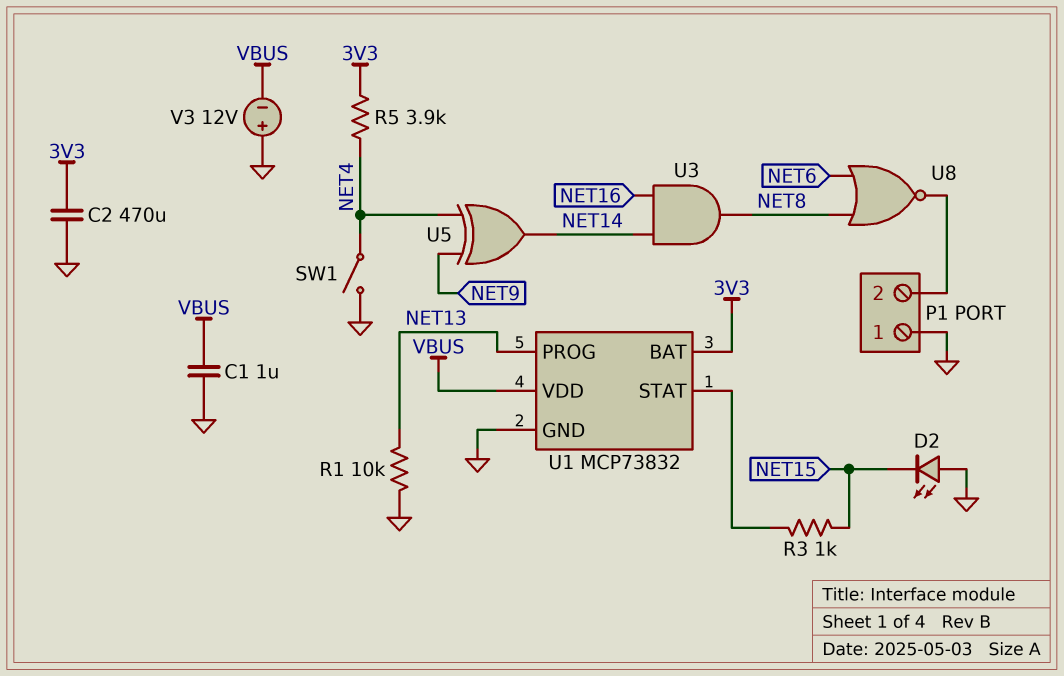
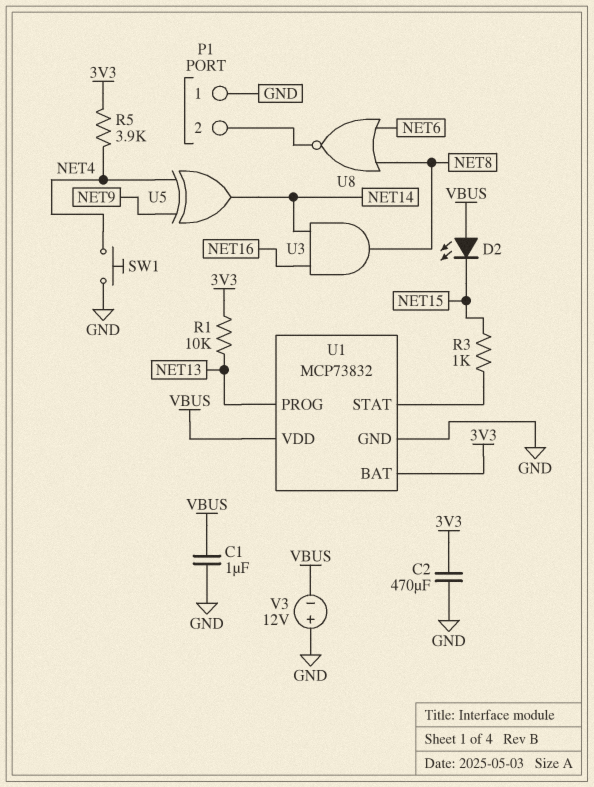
D2: LED (A GND, K NET15) -> LED (A VBUS, K NET15)
R1: 10k (GND, NET13) -> 10k (3V3, NET13)
SW1: switch (GND, NET4) -> button (GND, NET4)

